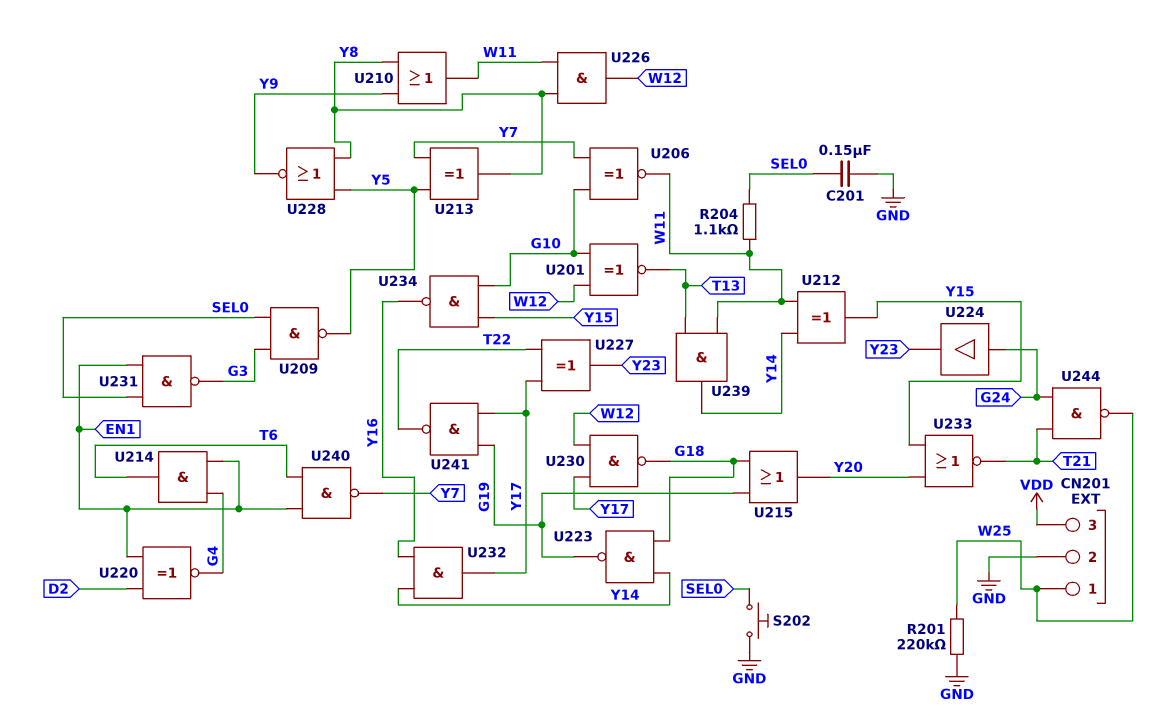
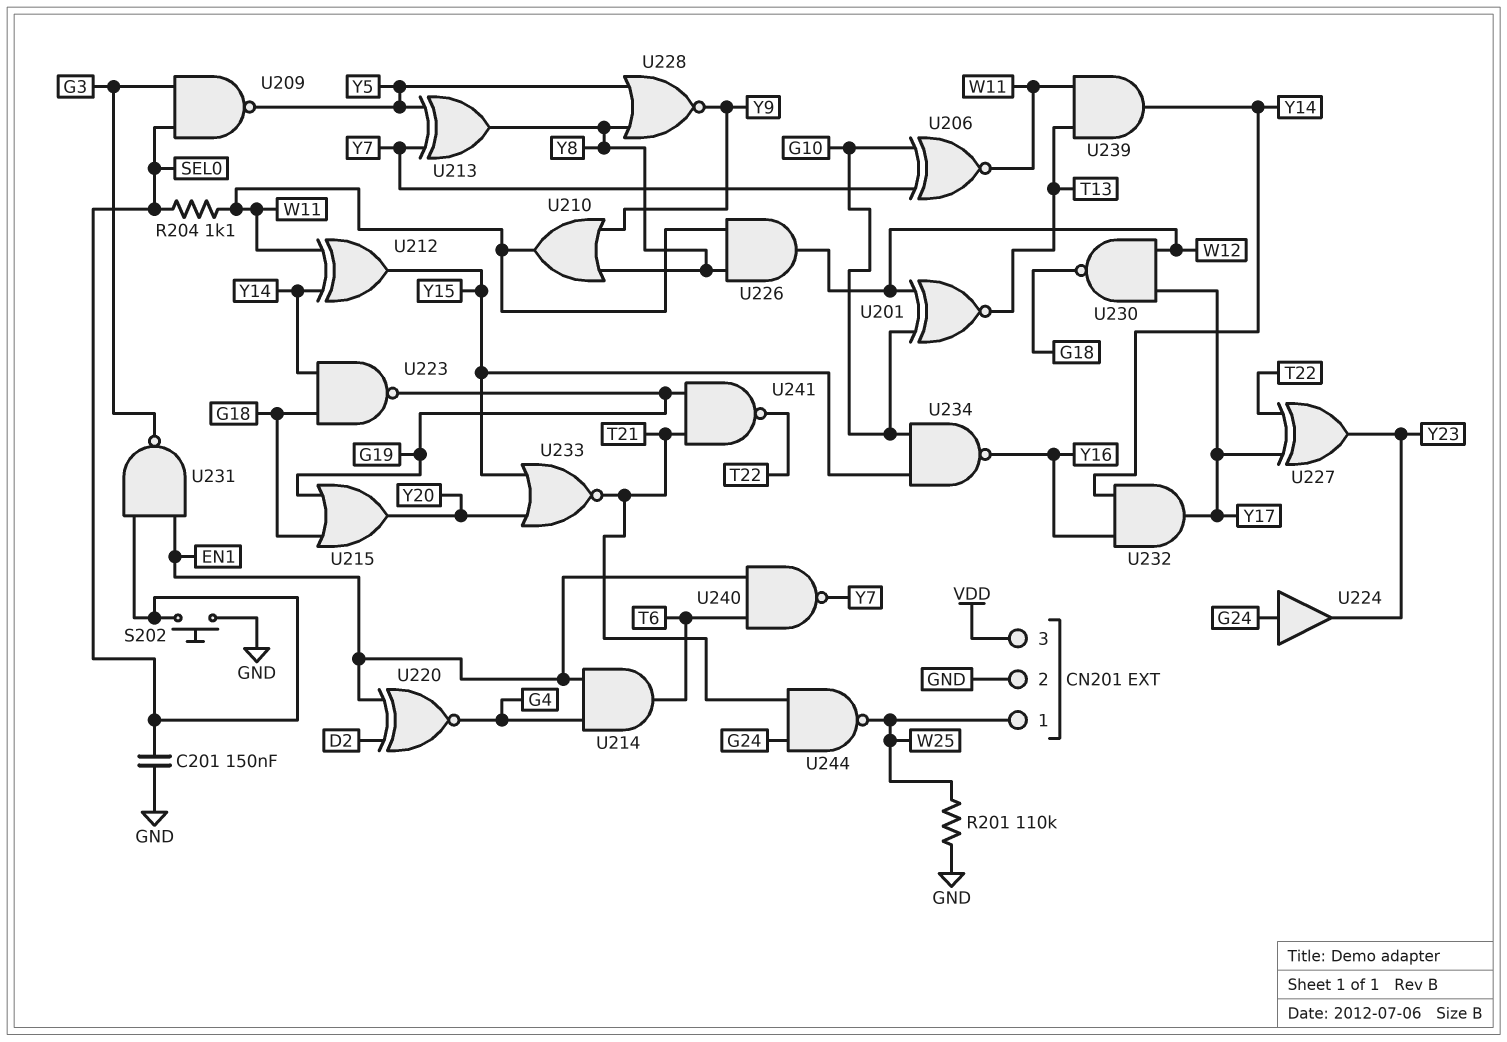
R201: 220k (GND, W25) -> 110k (GND, W25)
U241: NAND (in G19, in Y17, out T22) -> NAND (in G19, in T21, out T22)

